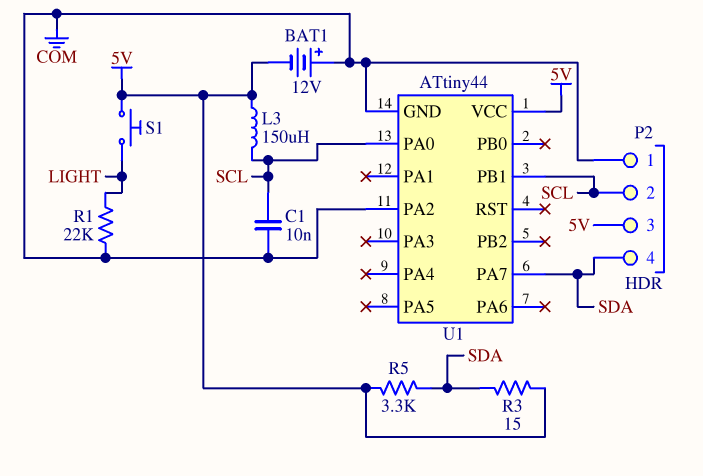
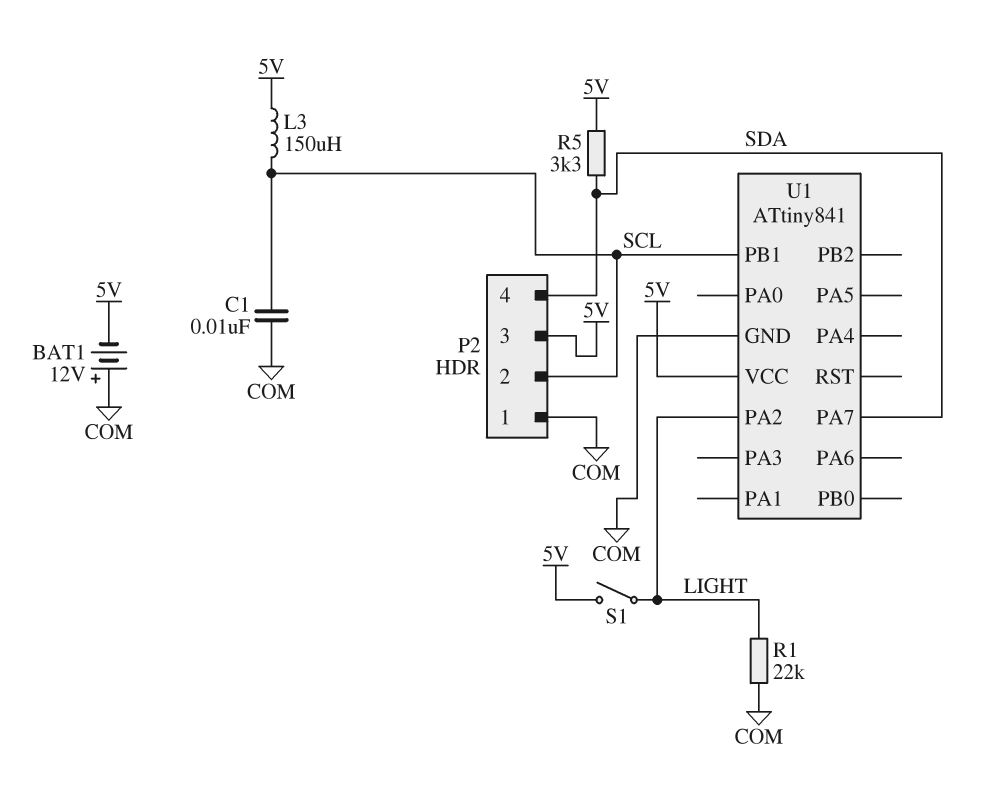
R3: 15 (5V, SDA) -> none
S1: button (5V, LIGHT) -> switch (5V, LIGHT)
U1: ATtiny44 -> ATtiny841
U1 pin PA0: SCL -> none
U1 pin PA2: COM -> LIGHT

